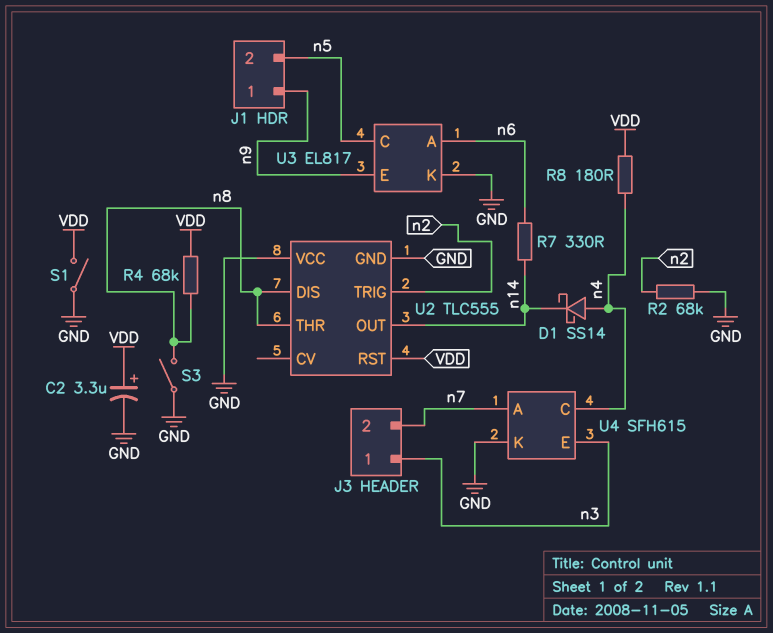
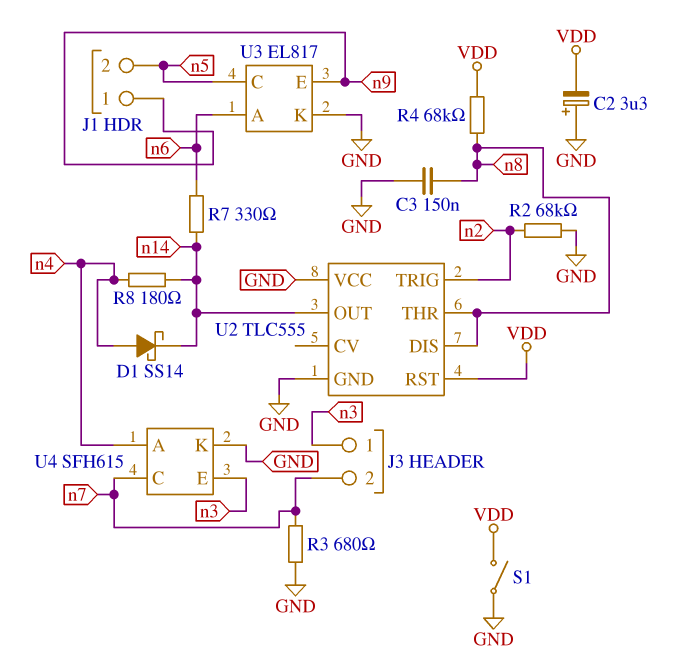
C2: 3.3uF (plus VDD, minus GND) -> 3.3uF (plus GND, minus VDD)
C3: none -> 150nF (GND, n8)
R3: none -> 680 (GND, n7)
R8: 180 (VDD, n4) -> 180 (n4, n14)
S3: switch (GND, n8) -> none
U4 pin A: n7 -> n4
U4 pin C: n4 -> n7

